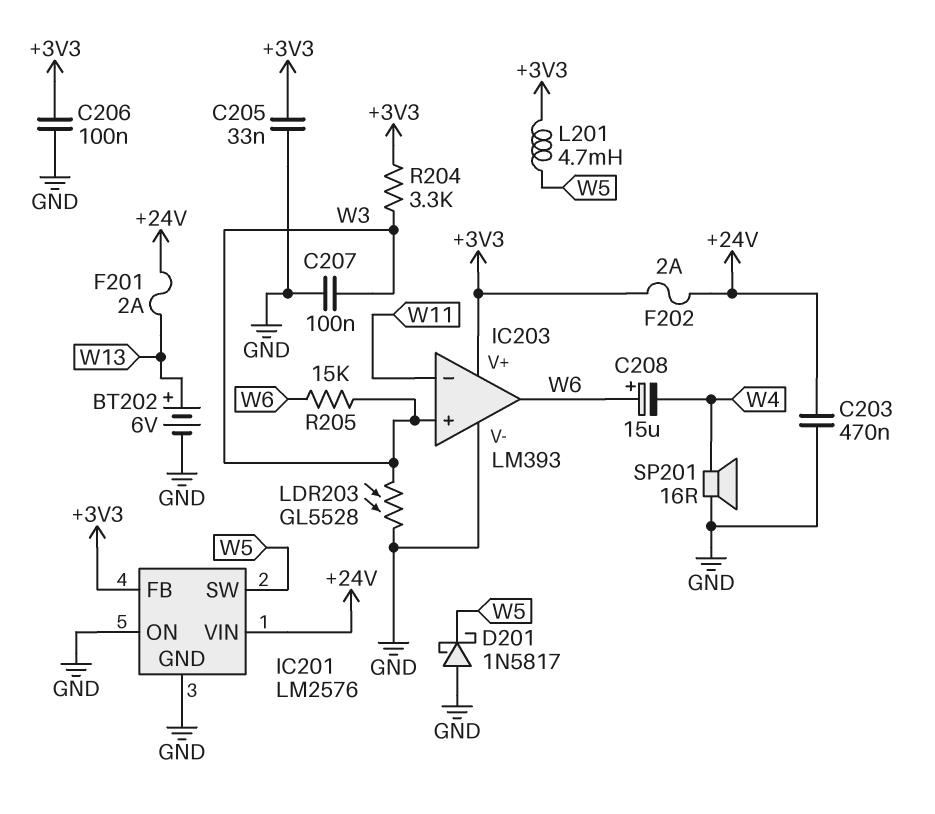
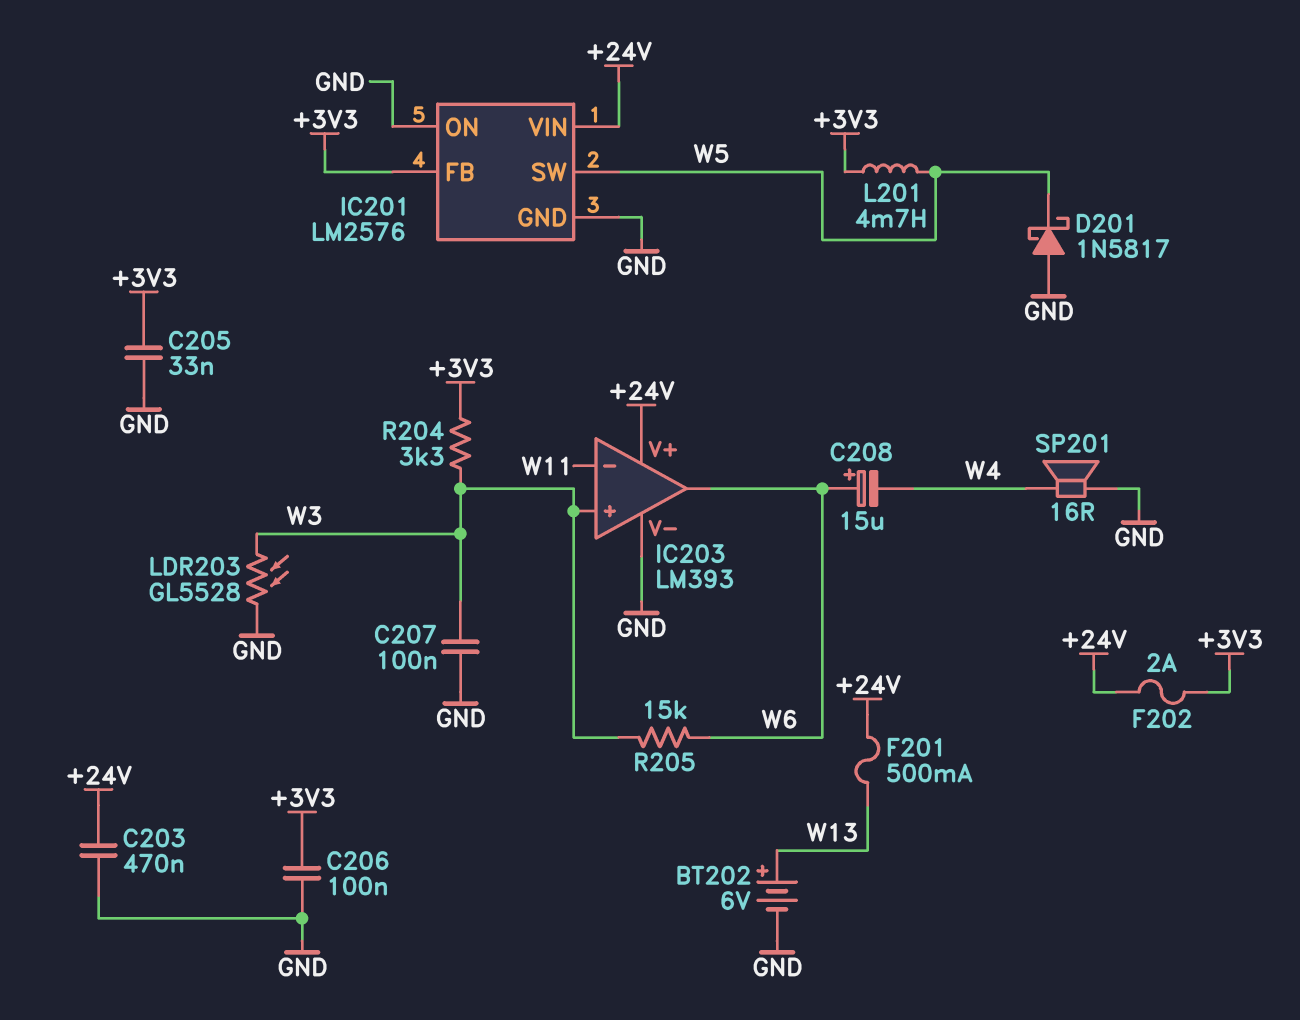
F201: 2A (+24V, W13) -> 500mA (+24V, W13)
IC203 pin V+: +3V3 -> +24V

